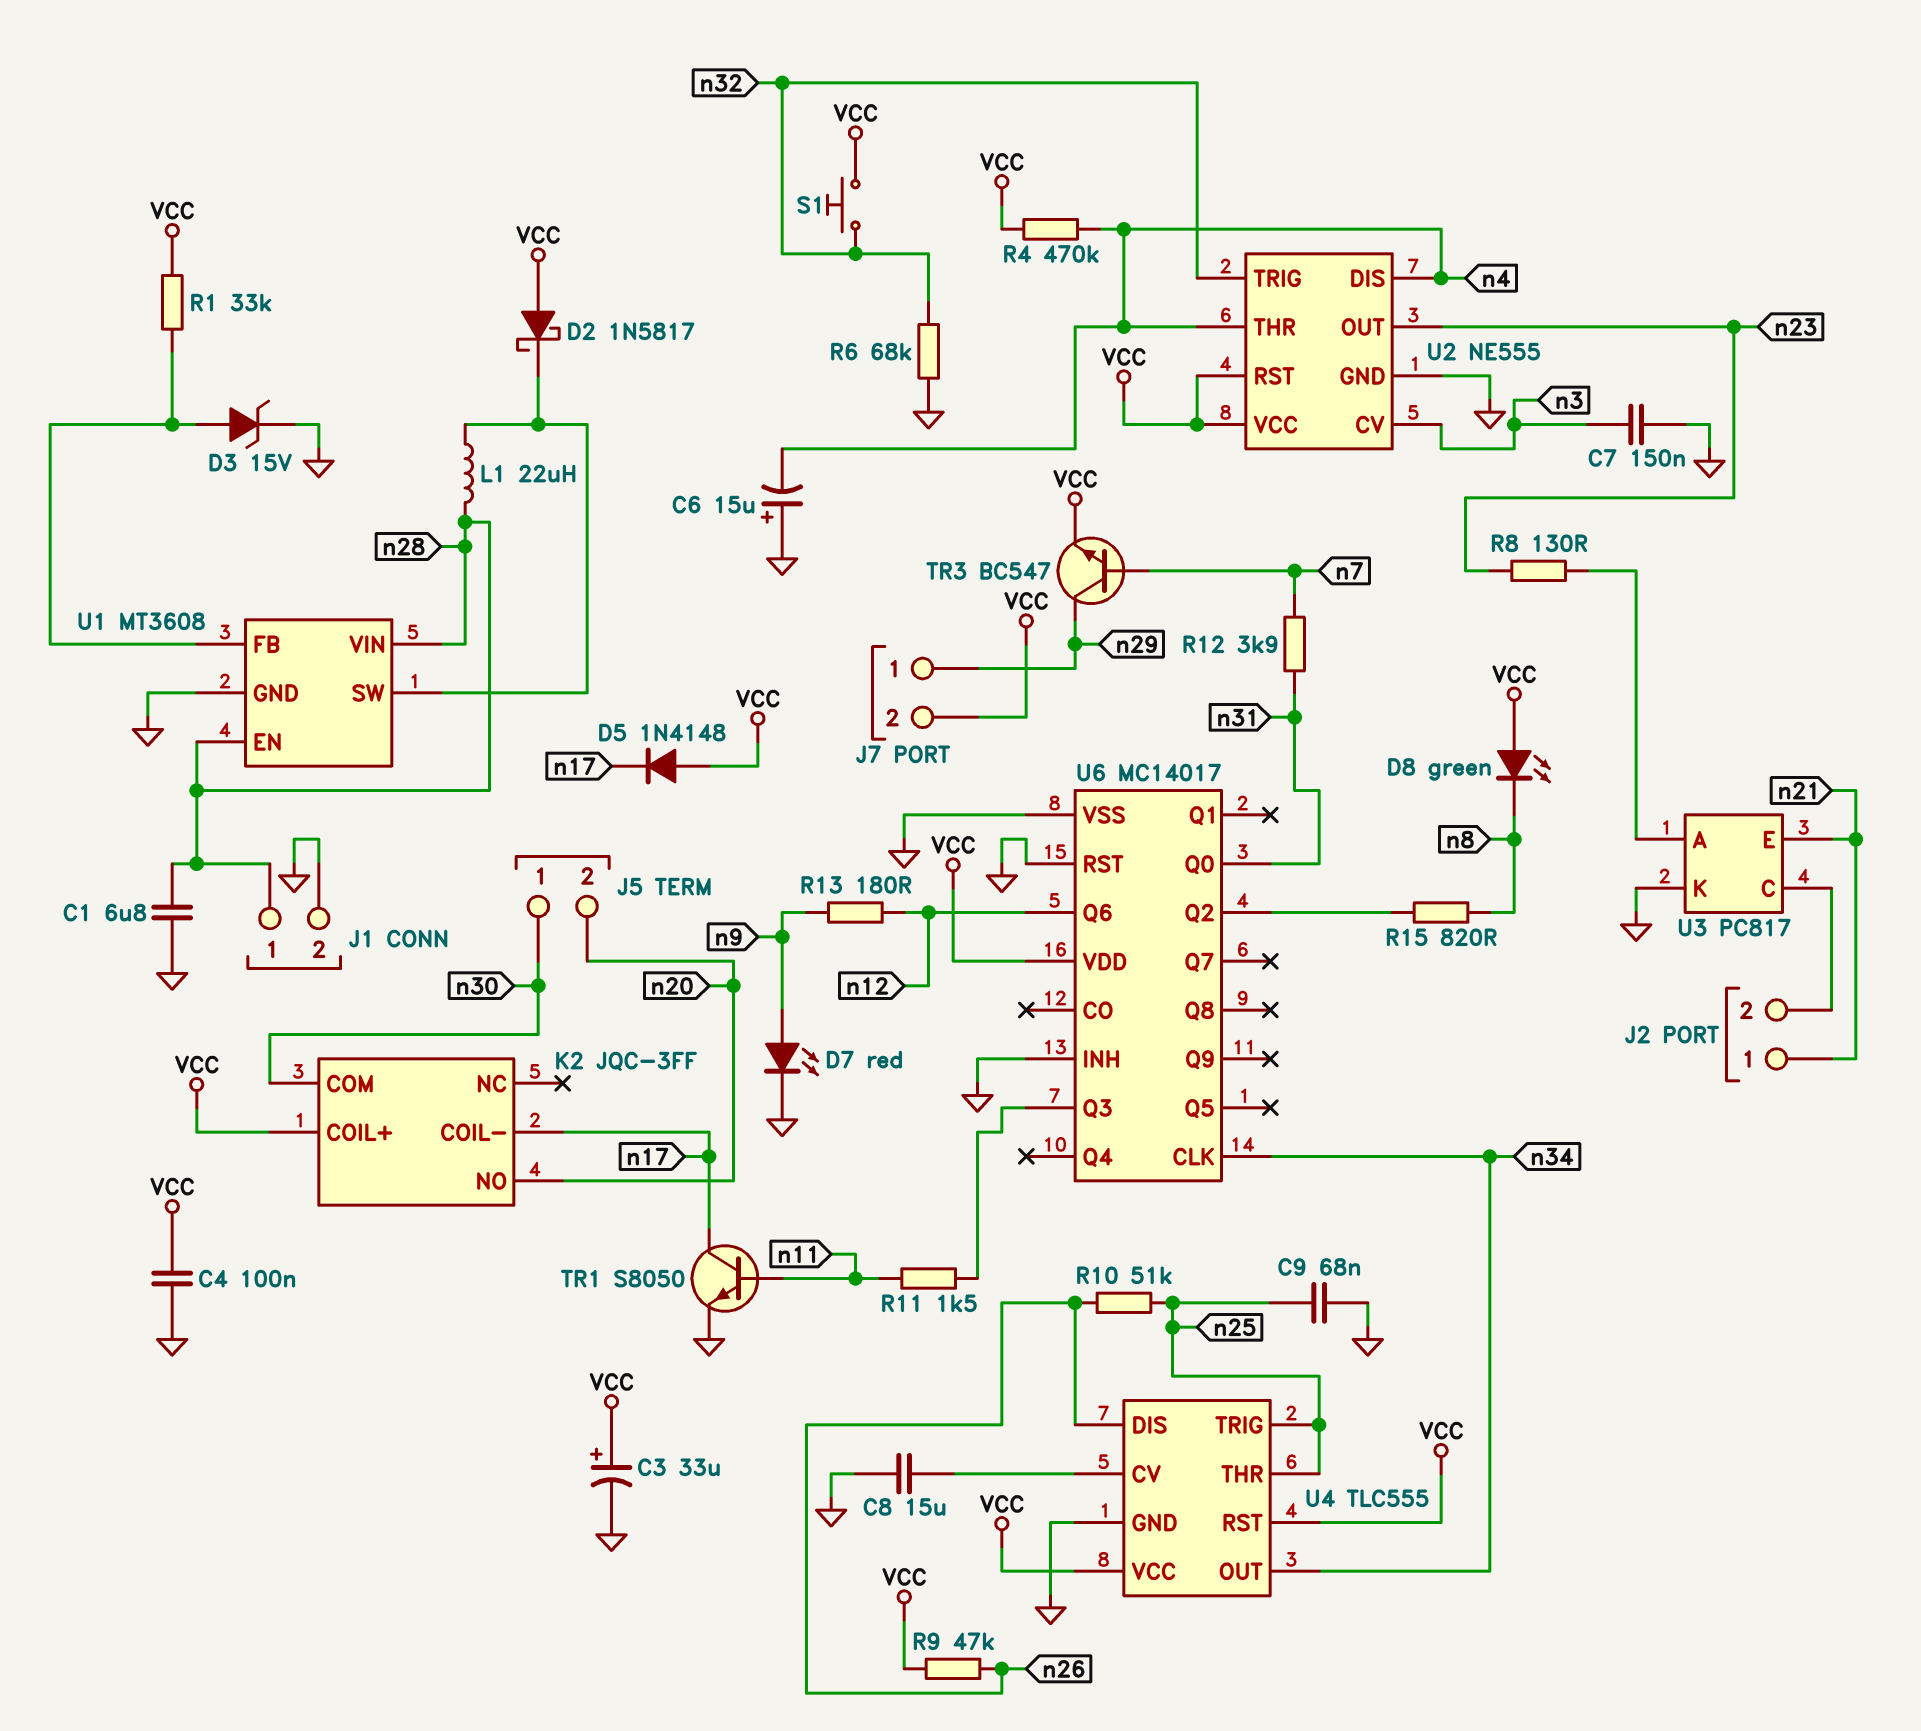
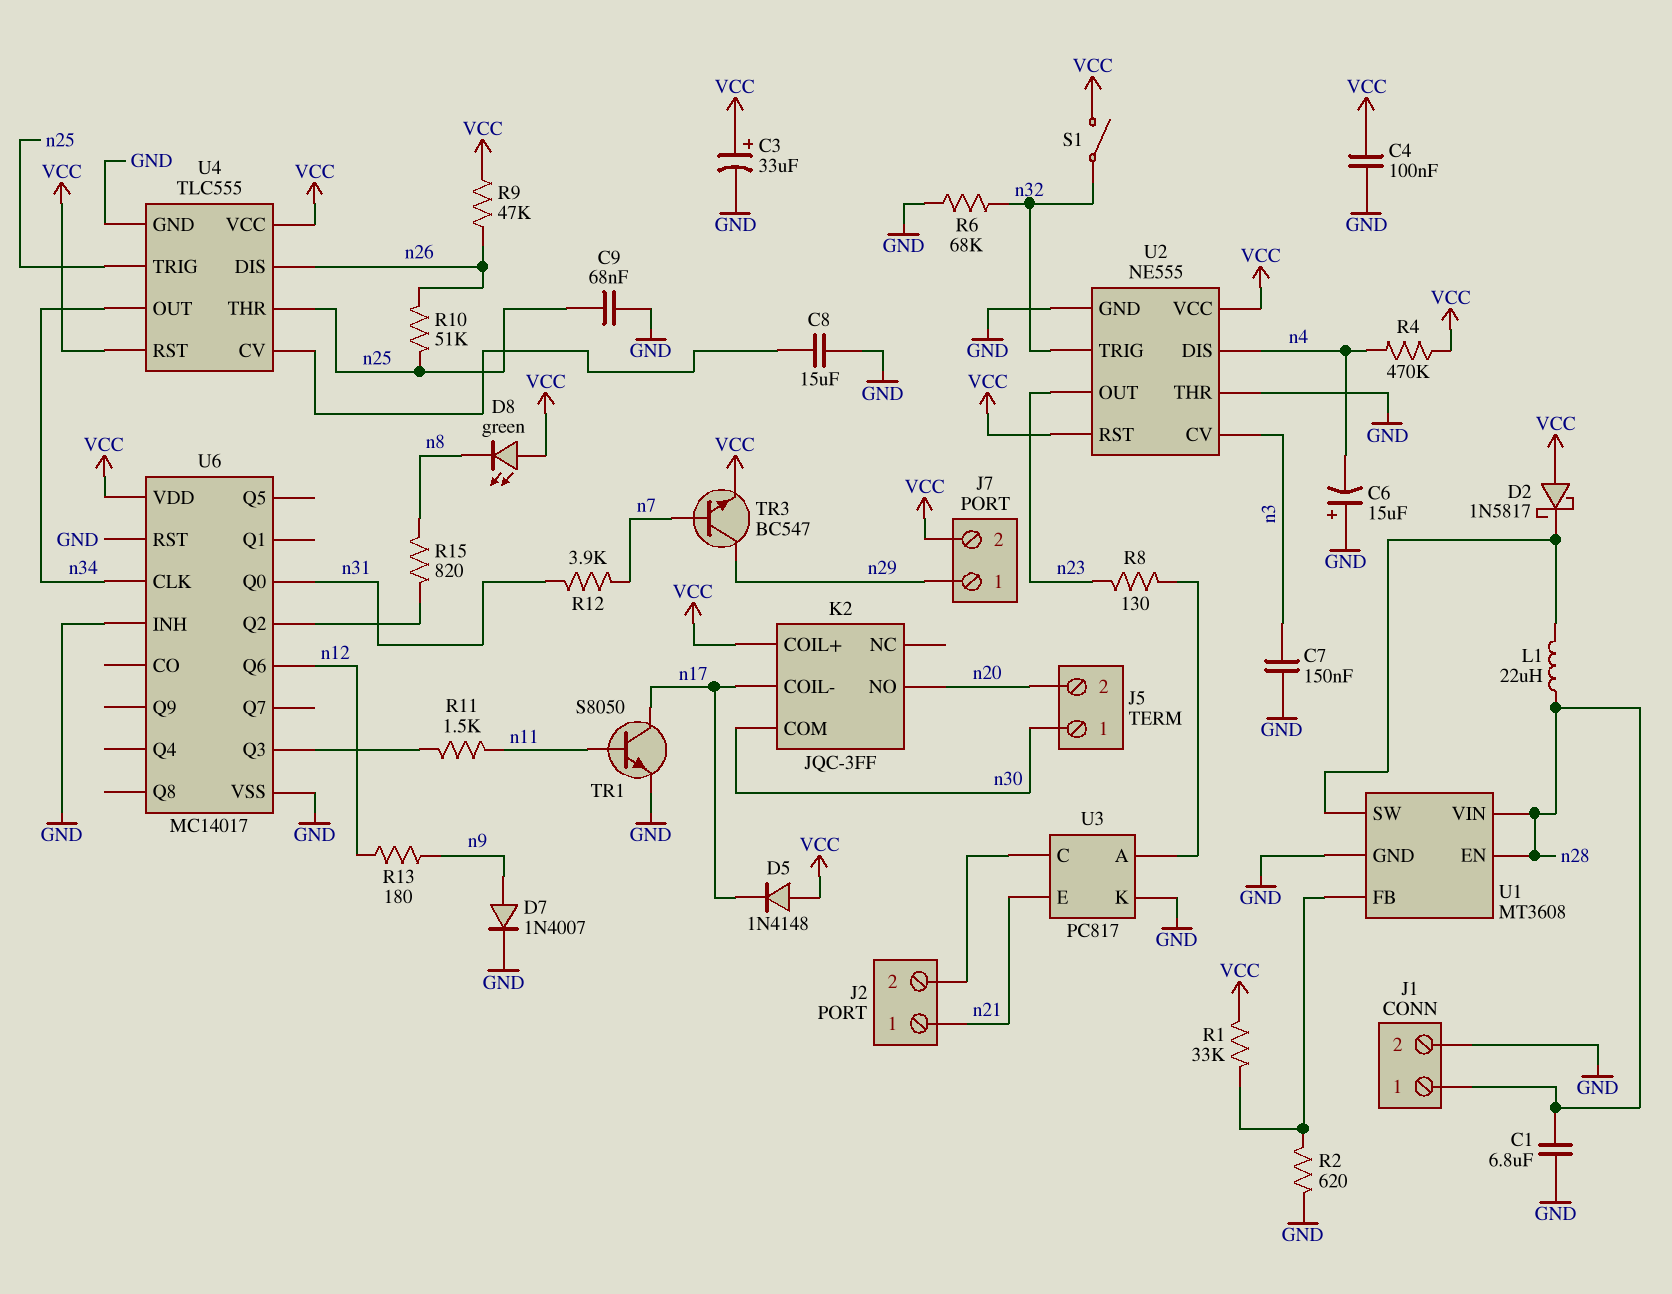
D3: zener 15V (A U1/FB, K GND) -> none
D7: LED red (A n9, K GND) -> diode 1N4007 (A n9, K GND)
R2: none -> 620 (GND, U1/FB)
S1: button (VCC, n32) -> switch (VCC, n32)
U2 pin THR: n4 -> GND

